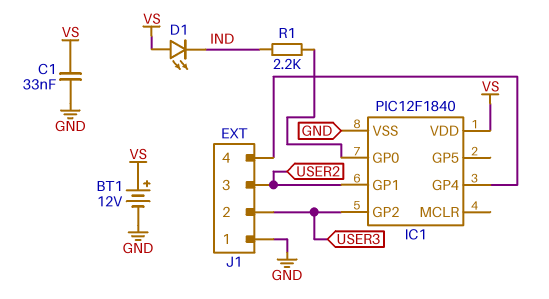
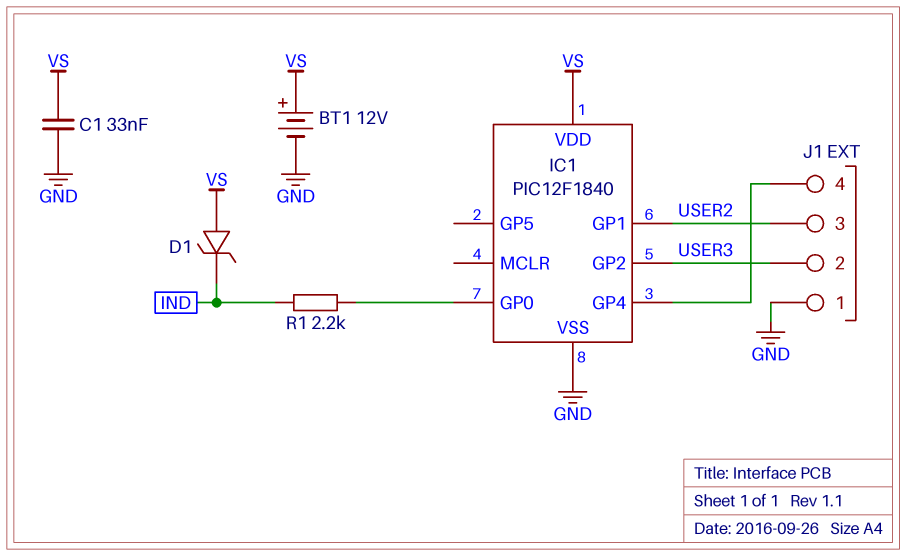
D1: LED (A VS, K IND) -> zener (A VS, K IND)

